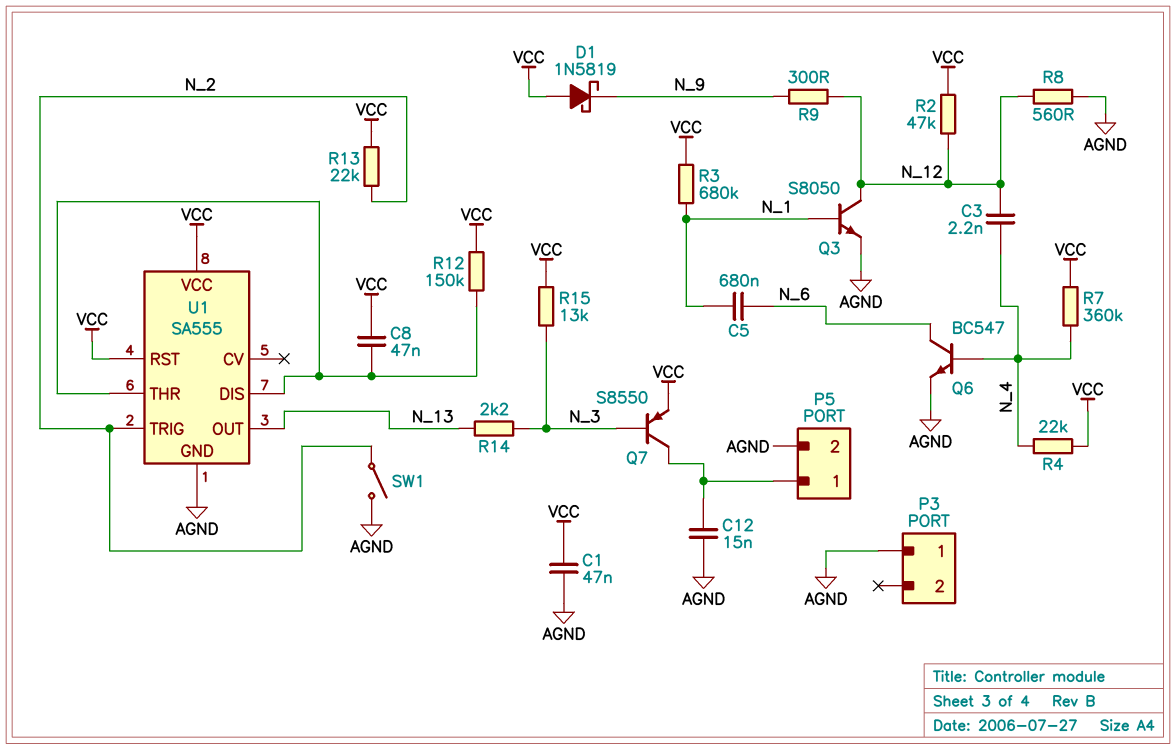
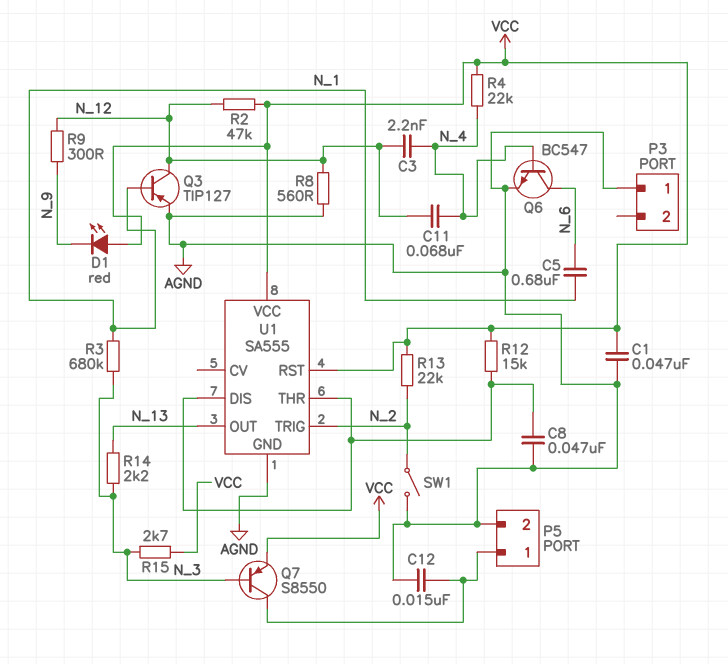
C8: 47nF (U1/DIS, VCC) -> 47nF (AGND, U1/DIS)
C11: none -> 68nF (N_4, N_12)
D1: schottky 1N5819 (A VCC, K N_9) -> LED red (A VCC, K N_9)
Q3: NPN S8050 (B N_1, C N_12, E AGND) -> PNP TIP127 (B N_1, C N_12, E AGND)
R3: 680k (N_1, VCC) -> 680k (N_1, N_3)
R7: 360k (N_4, VCC) -> none
R12: 150k (U1/DIS, VCC) -> 15k (U1/DIS, VCC)
R15: 13k (N_3, VCC) -> 2.7k (N_3, VCC)

